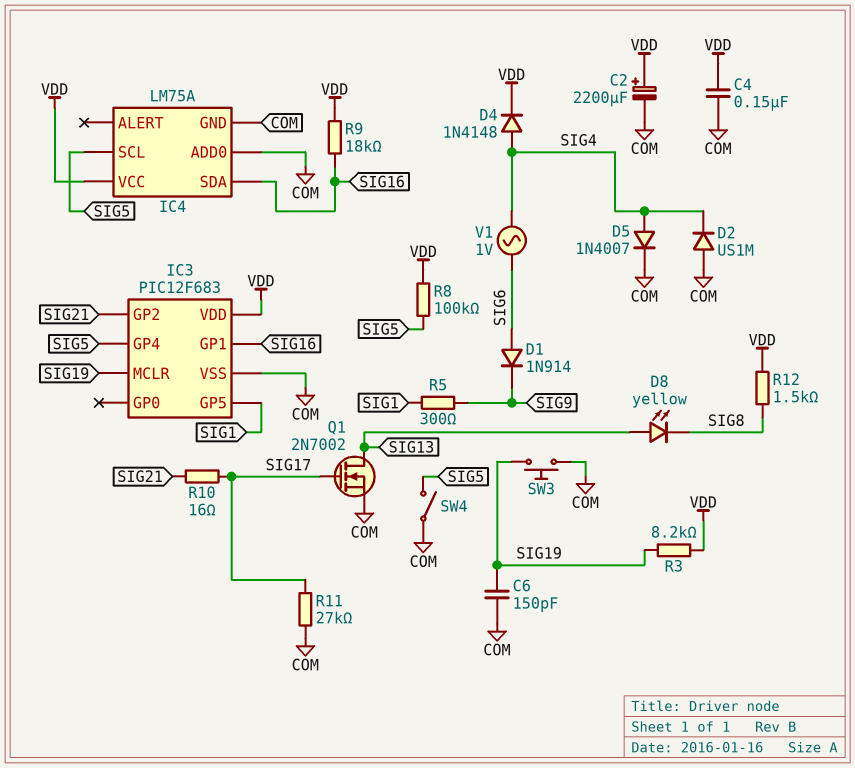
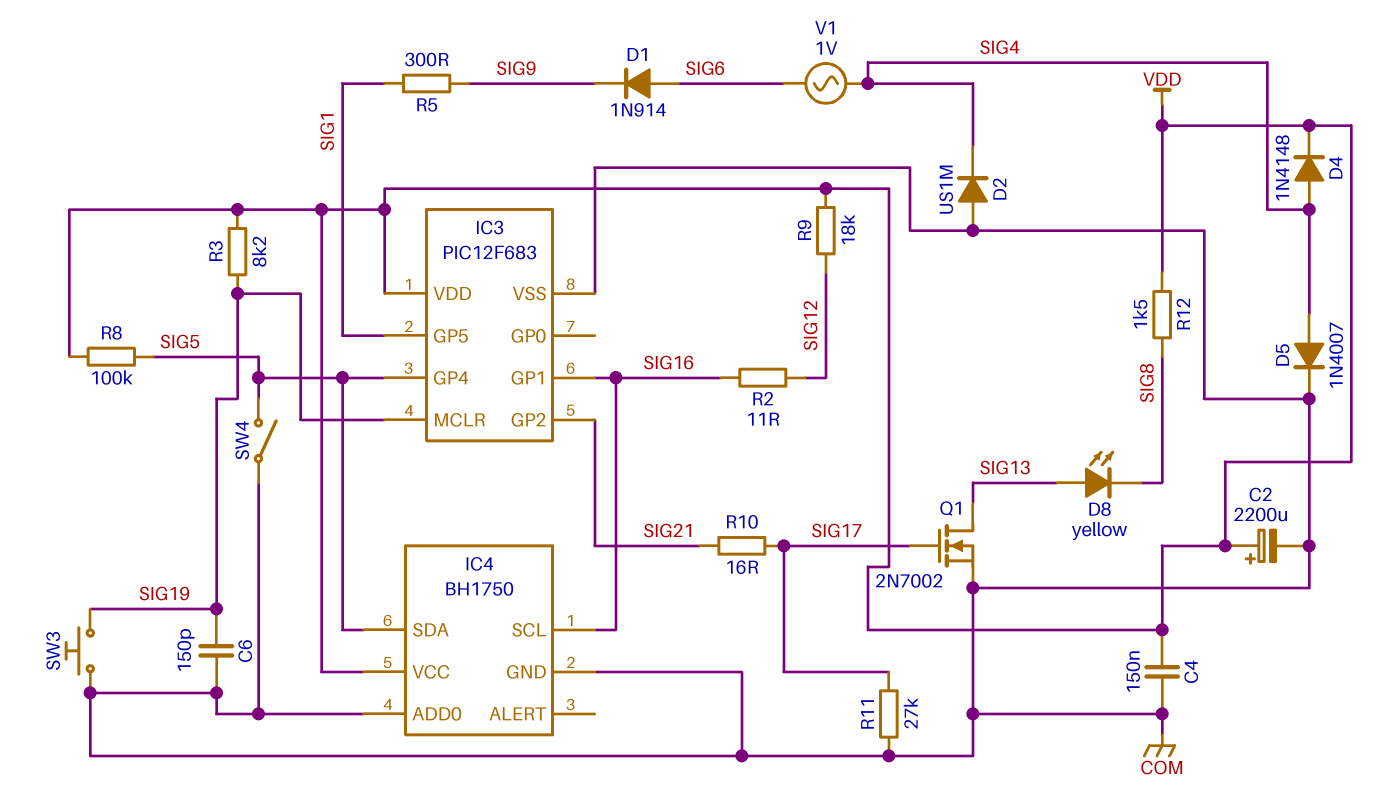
IC4: LM75A -> BH1750
IC4 pin SCL: SIG5 -> SIG16
IC4 pin SDA: SIG16 -> SIG5
R2: none -> 11 (SIG12, SIG16)
R9: 18k (SIG16, VDD) -> 18k (SIG12, VDD)

